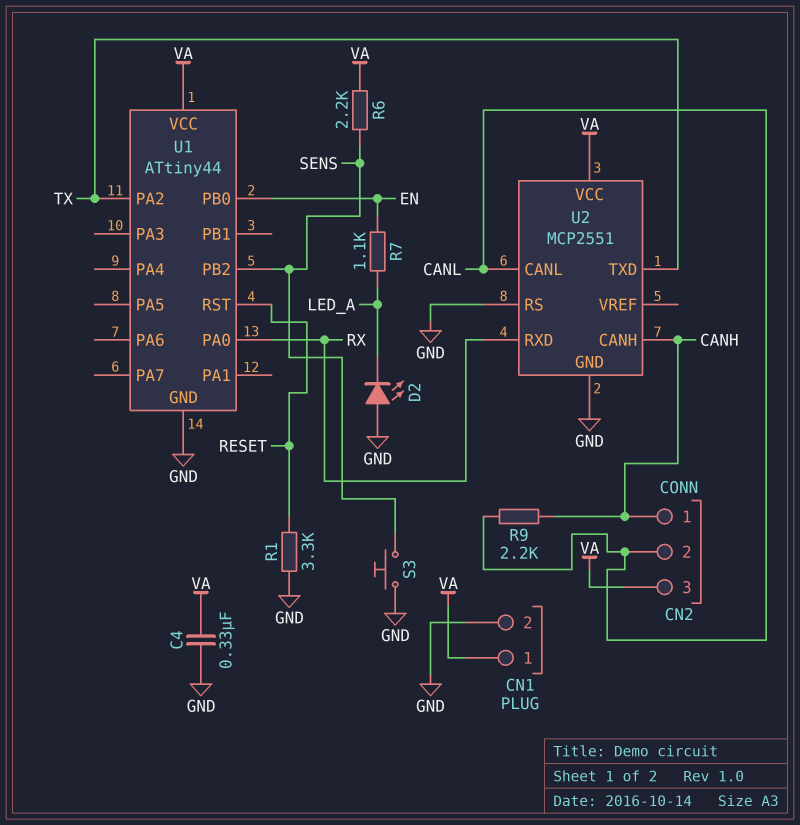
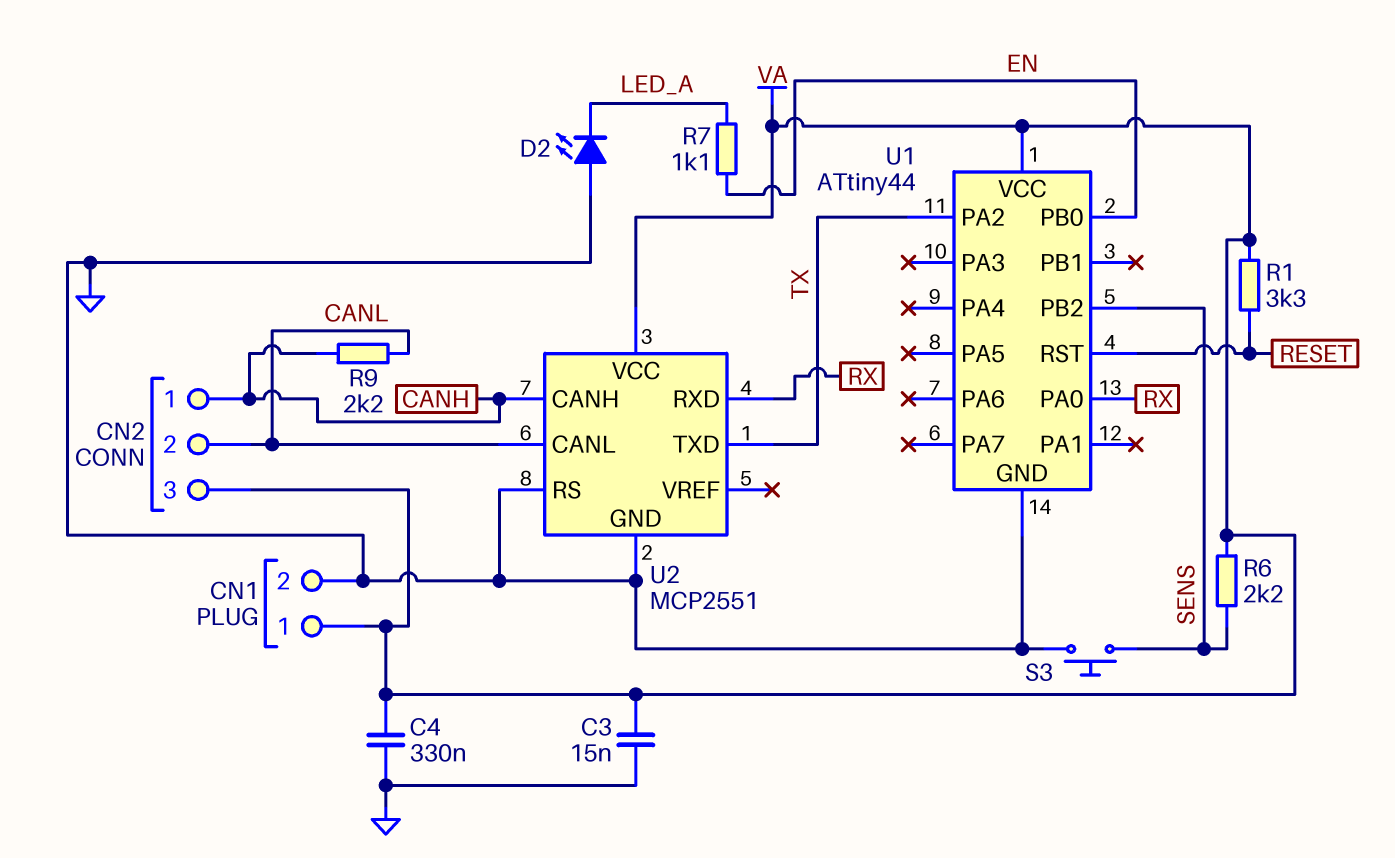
C3: none -> 15nF (GND, VA)
R1: 3.3k (GND, RESET) -> 3.3k (RESET, VA)

